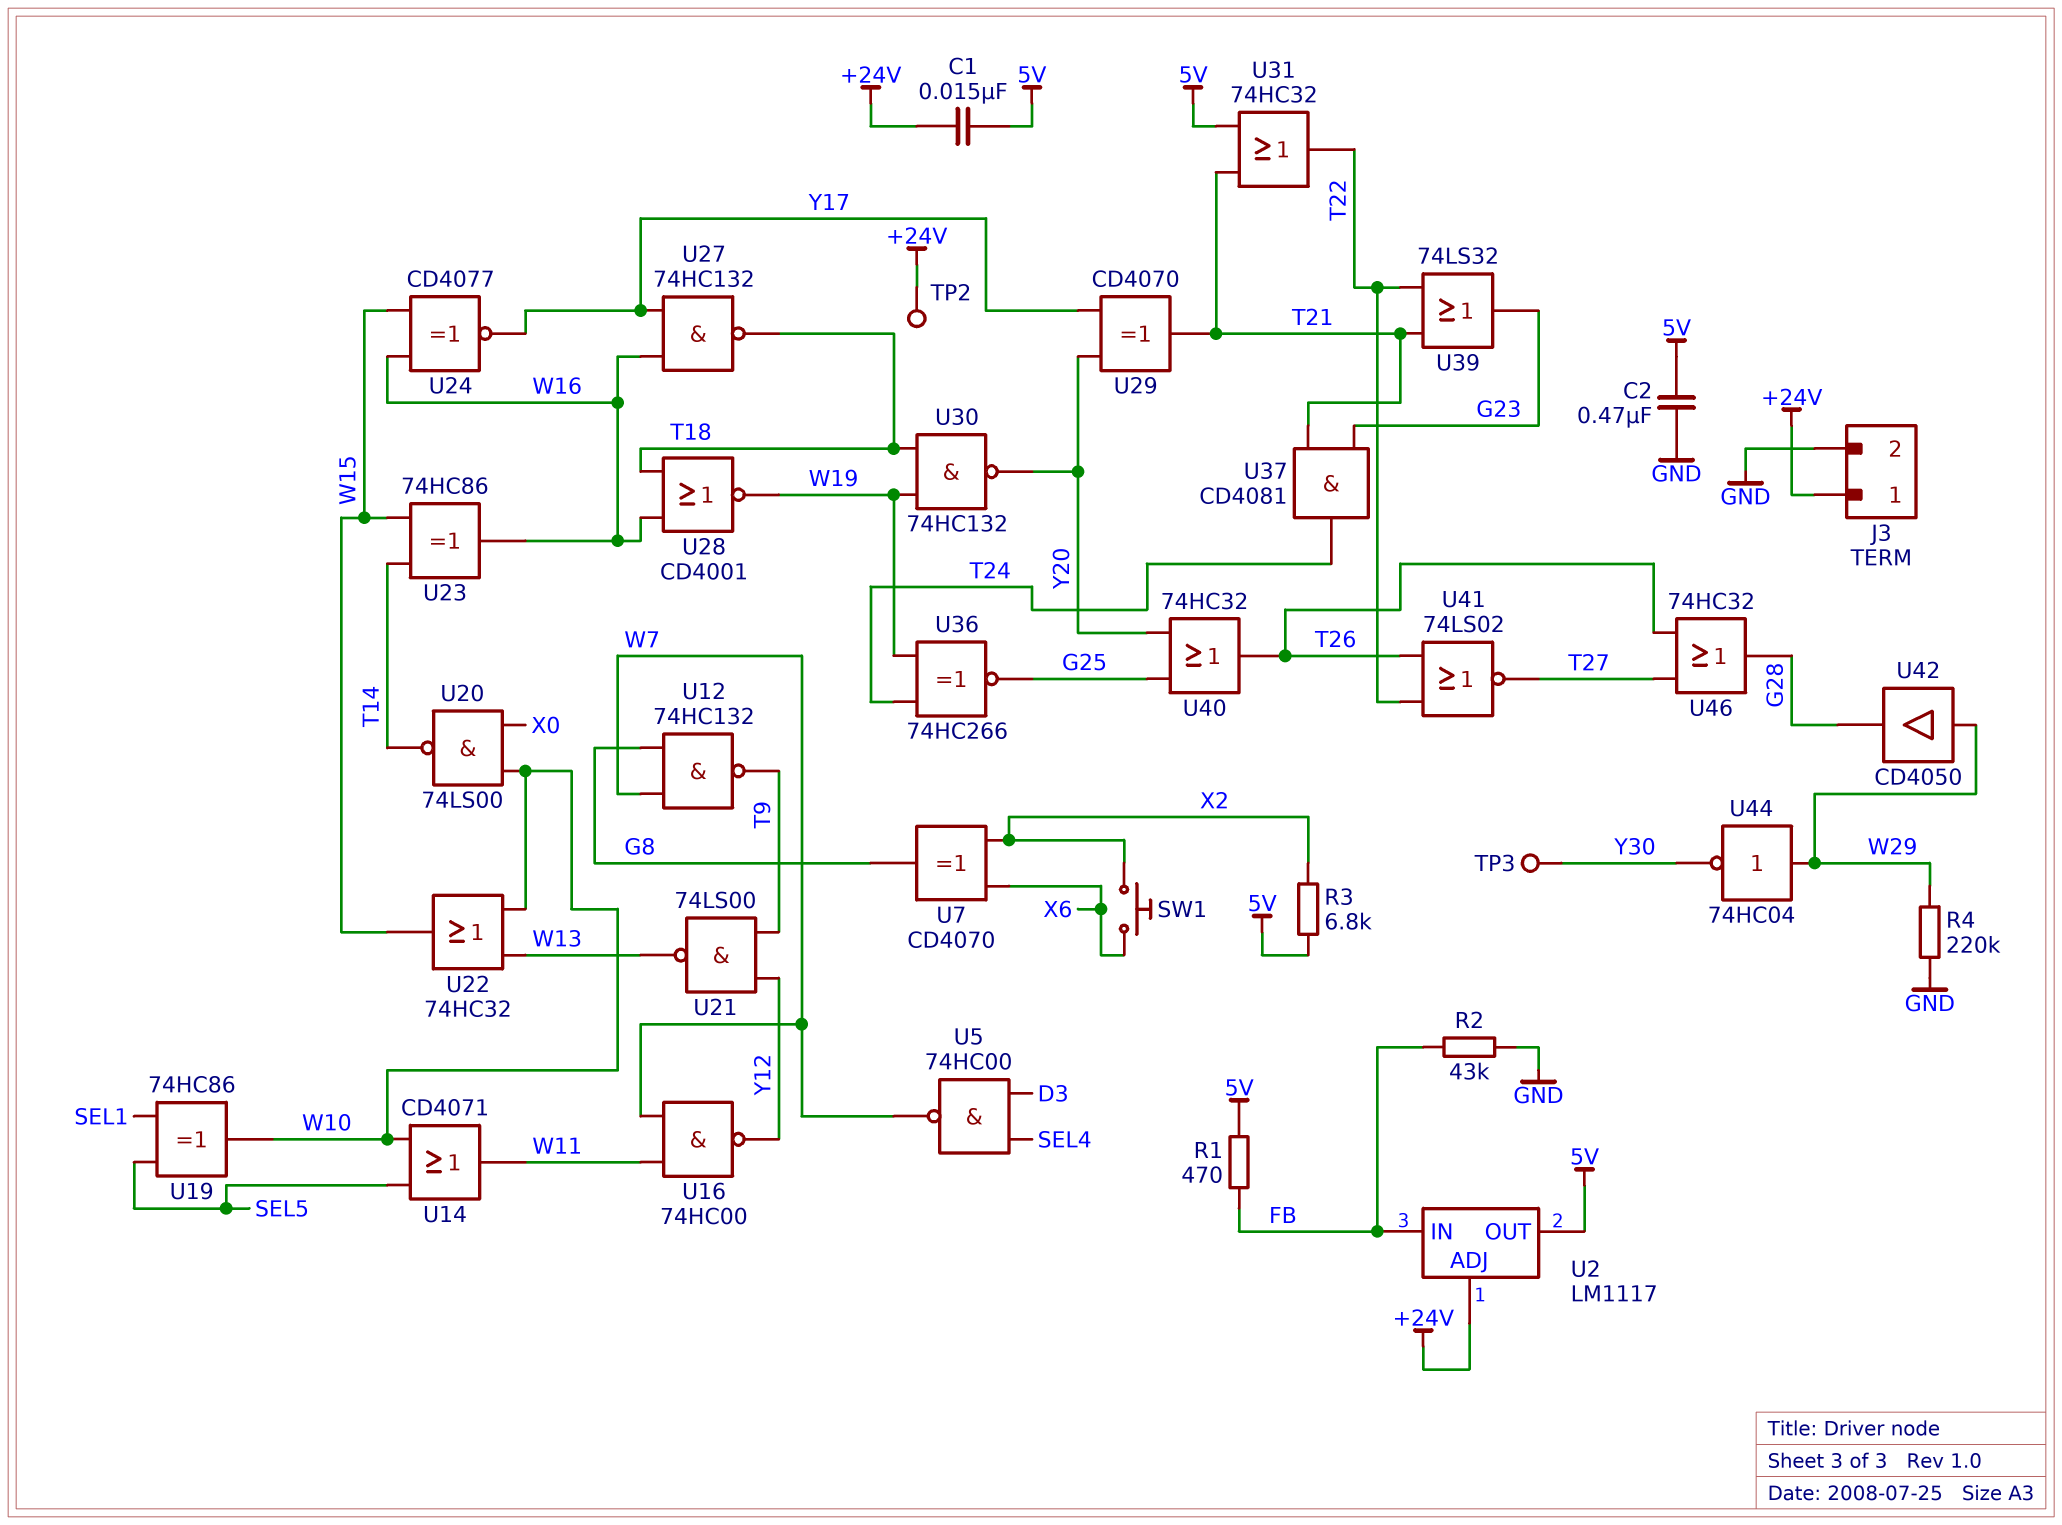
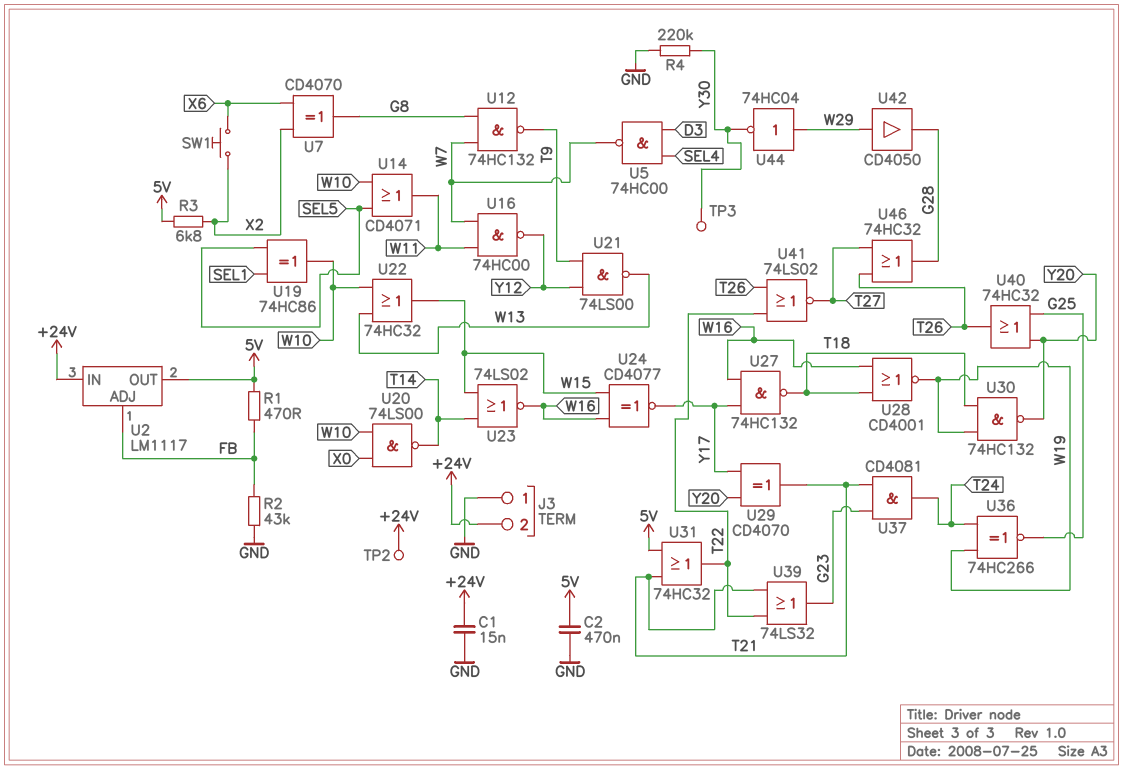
C1: 15nF (+24V, 5V) -> 15nF (+24V, GND)
J3 pin 1: +24V -> GND
J3 pin 2: GND -> +24V
R4: 220k (GND, W29) -> 220k (GND, Y30)
U2 pin ADJ: +24V -> FB
U2 pin IN: FB -> +24V
U23: XOR 74HC86 (in T14, in W15, out W16) -> NOR 74LS02 (in T14, in W15, out W16)

